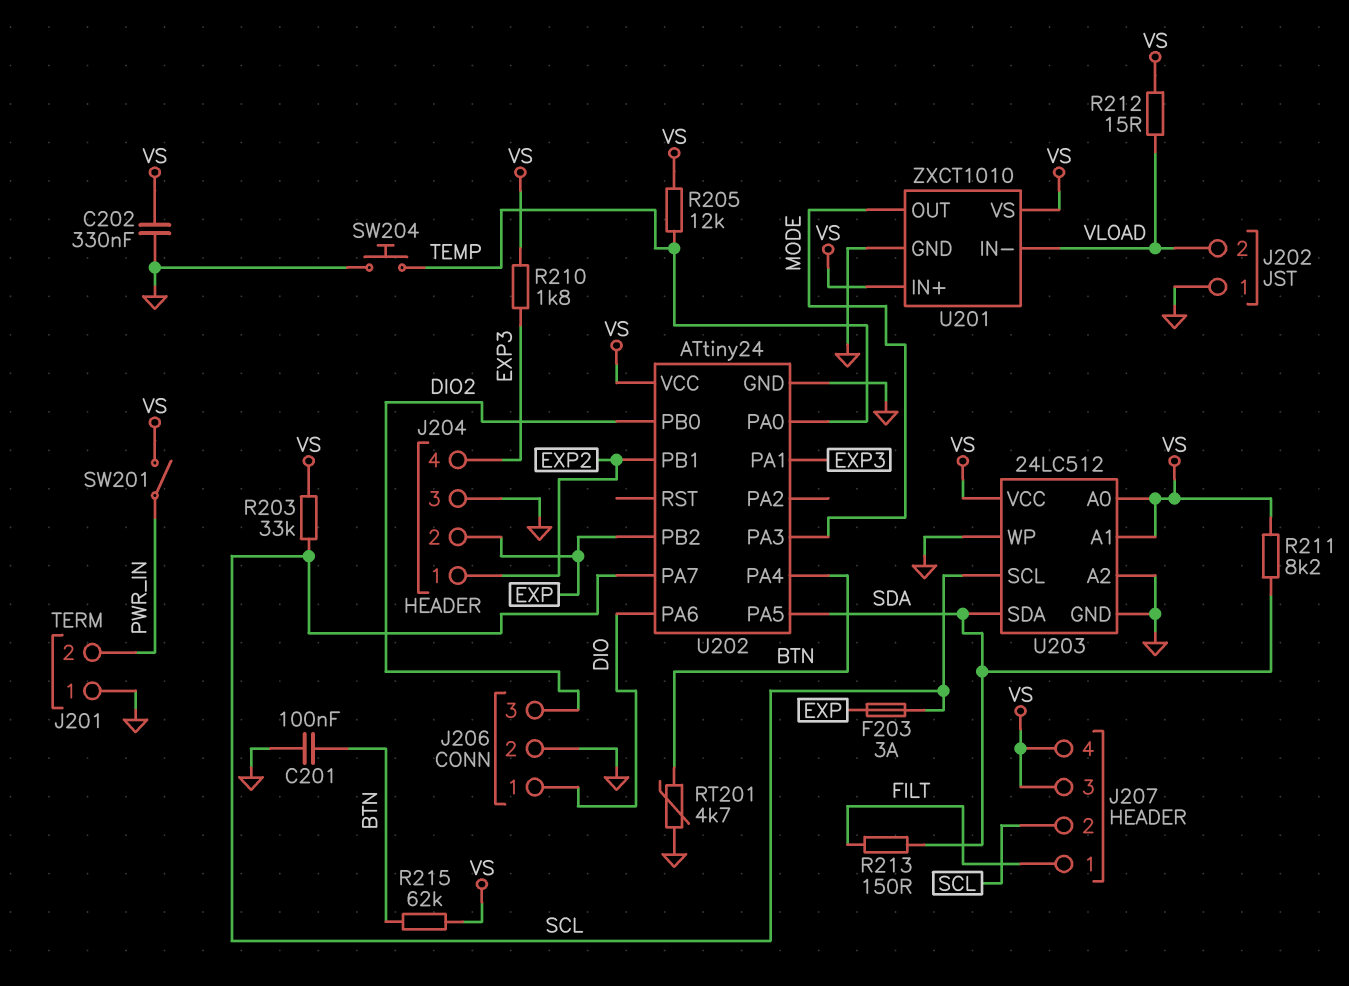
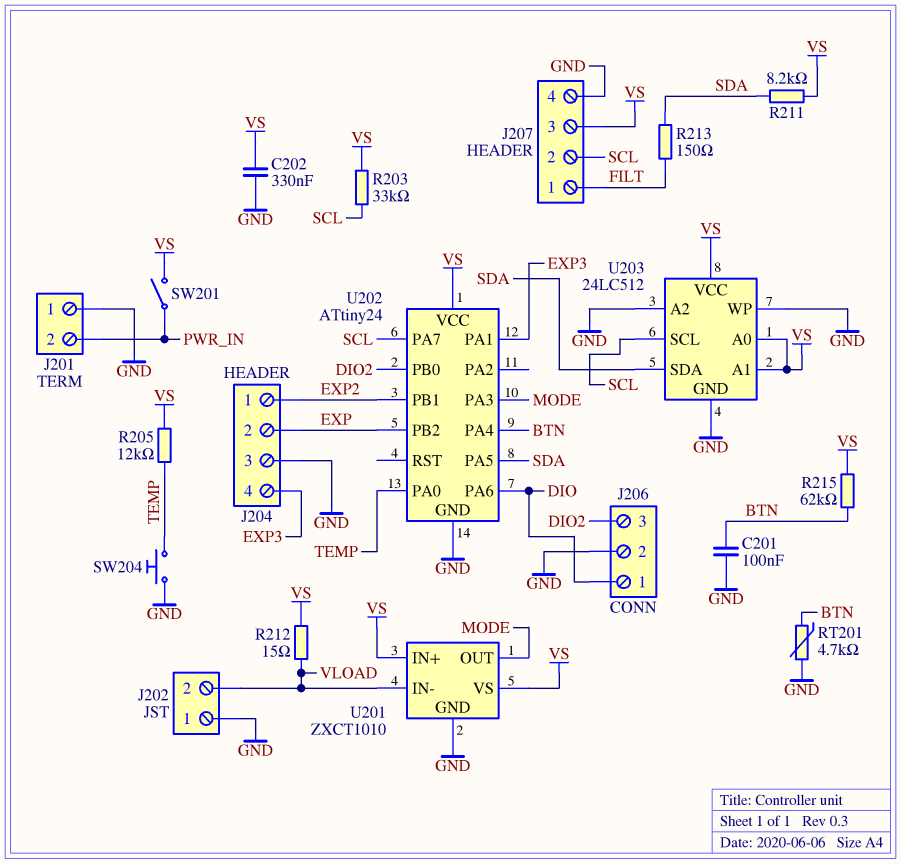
F203: 3A (EXP, SCL) -> none
J207 pin 4: VS -> GND
R210: 1.8k (EXP3, VS) -> none

